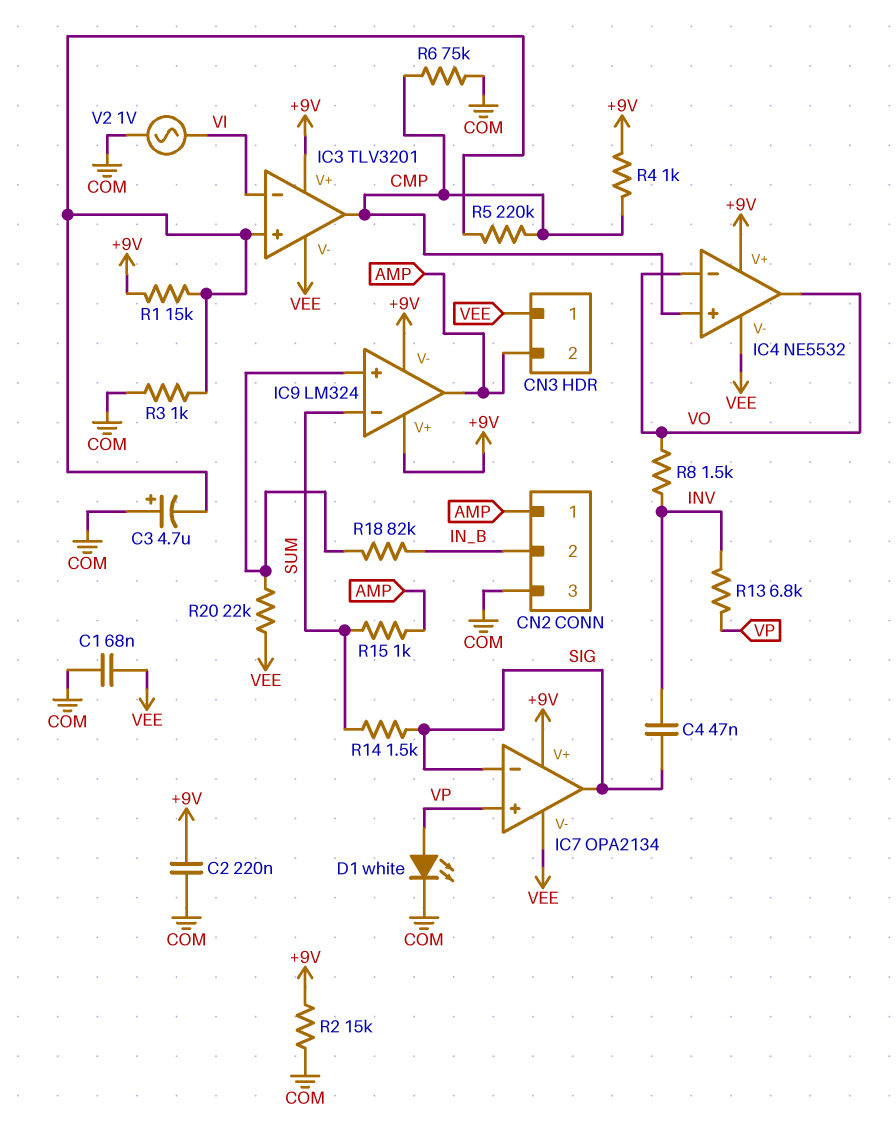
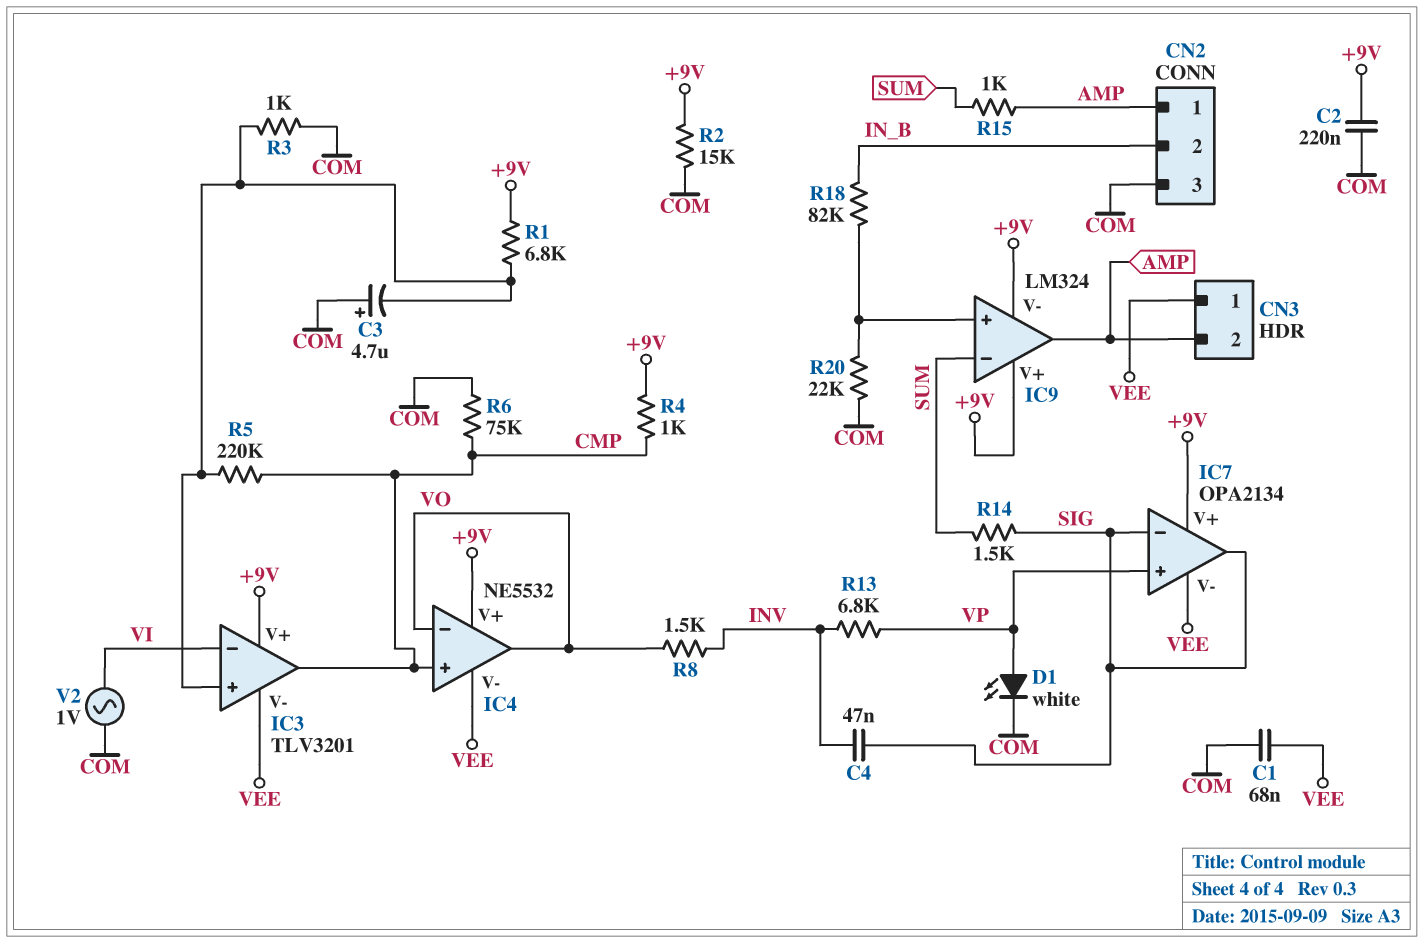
R1: 15k (+9V, IC3/in+) -> 6.8k (+9V, IC3/in+)
R20: 22k (IC9/in+, VEE) -> 22k (COM, IC9/in+)

